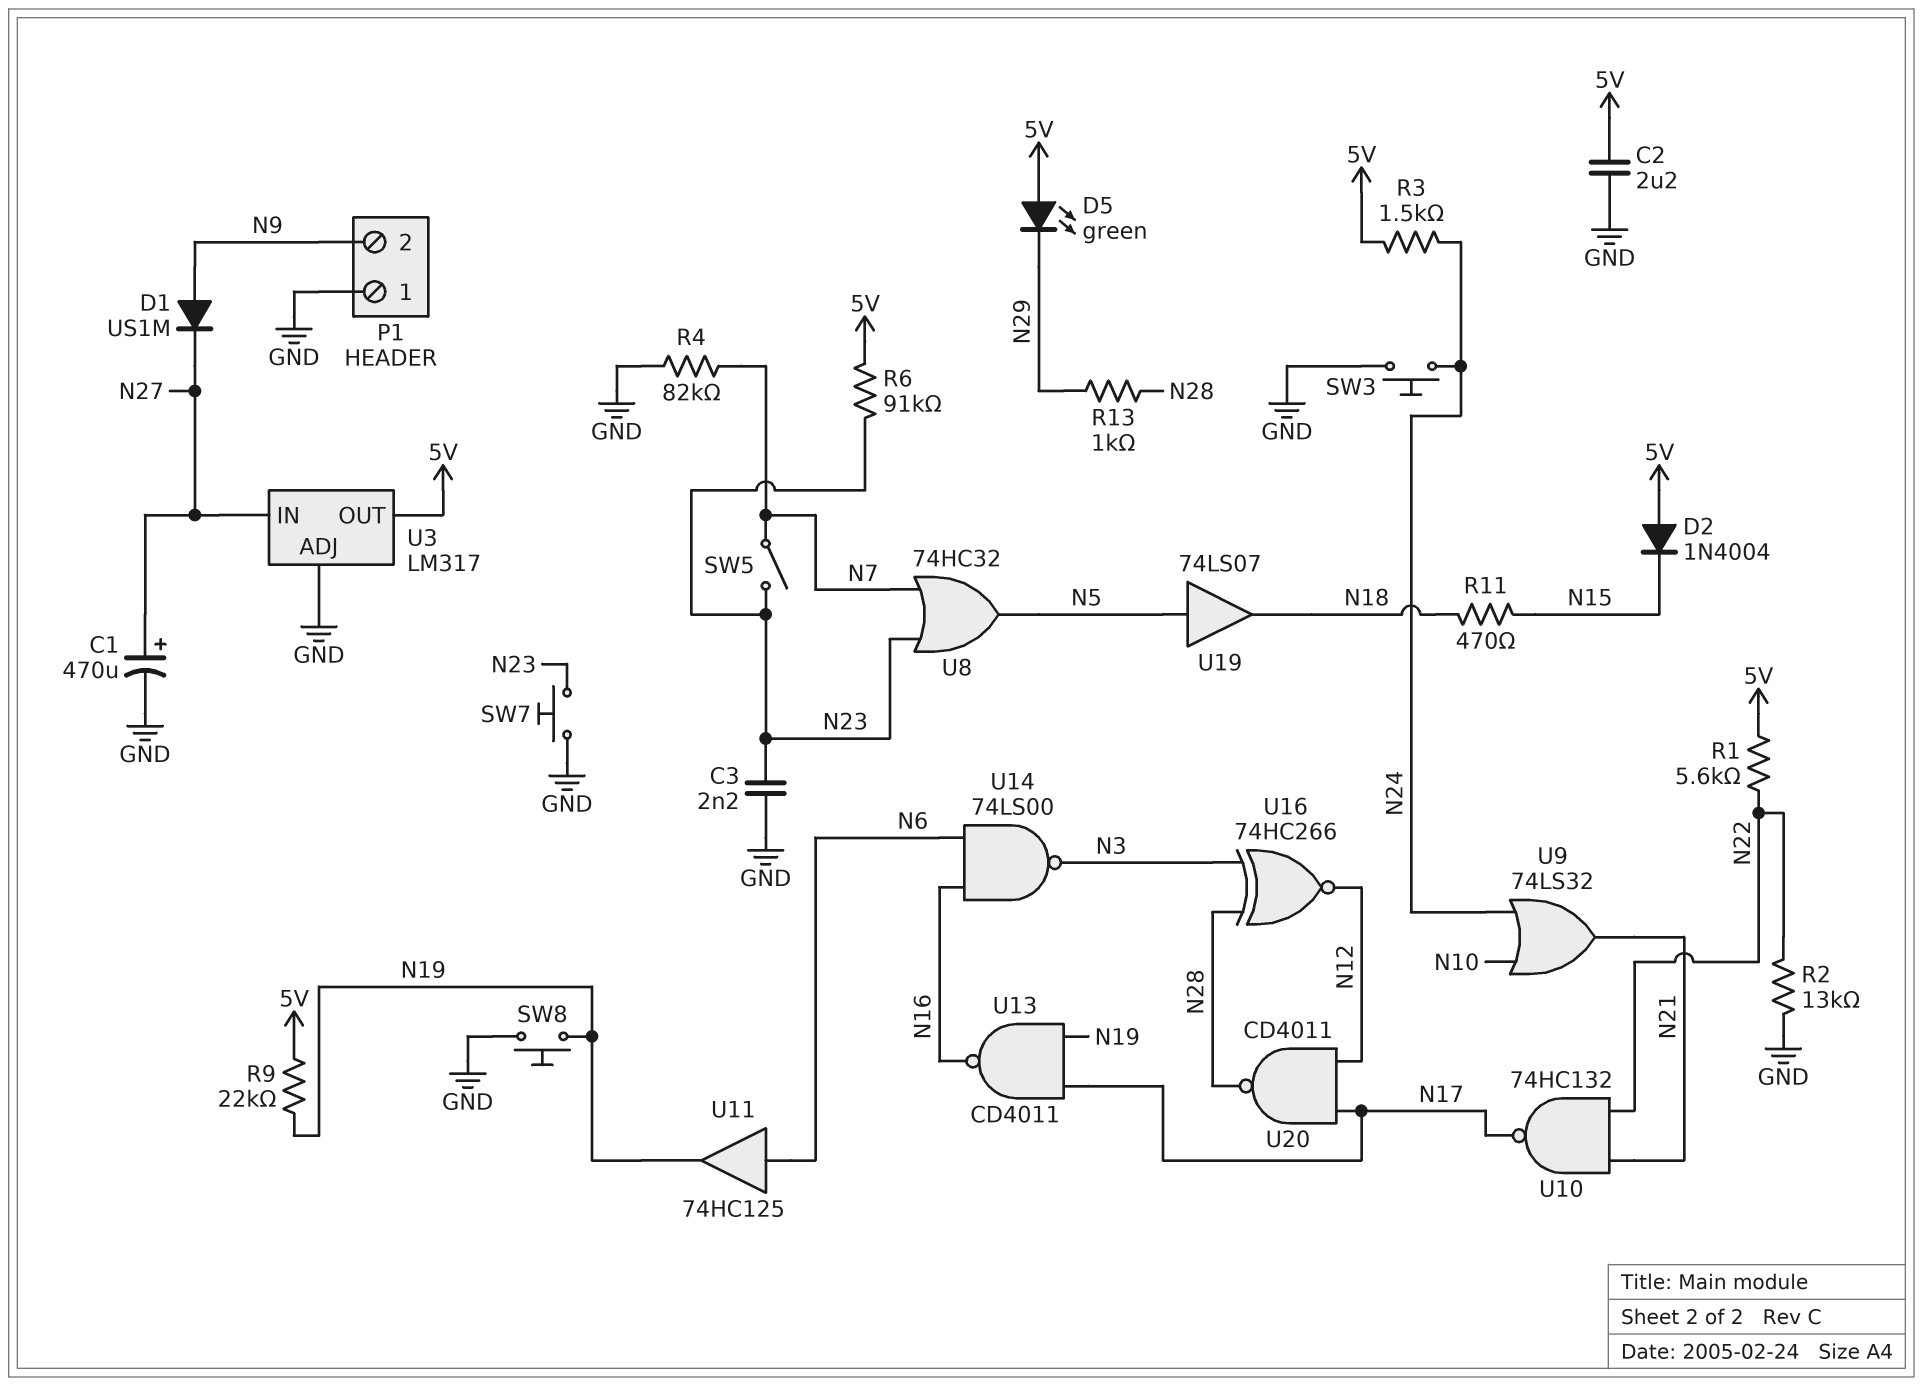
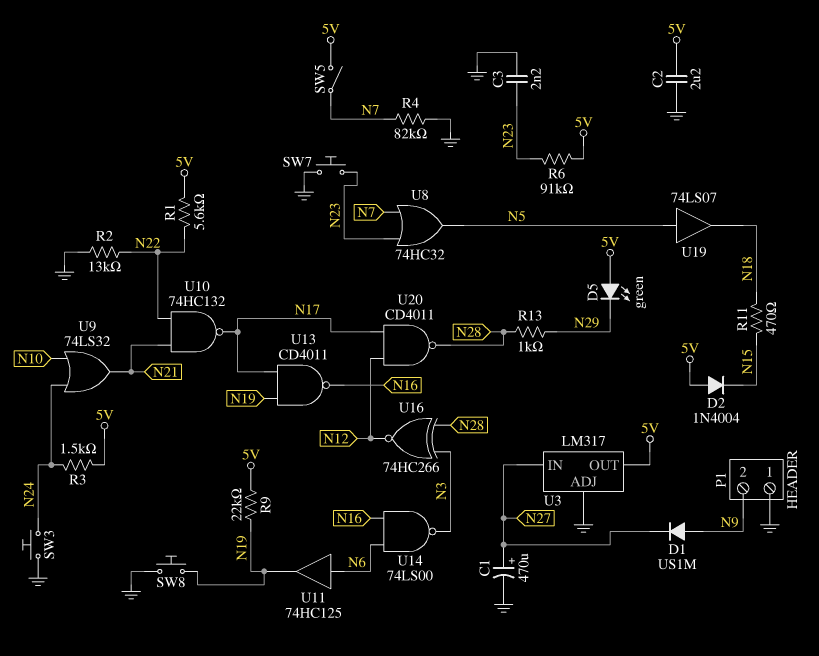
SW5: switch (N7, N23) -> switch (5V, N7)

